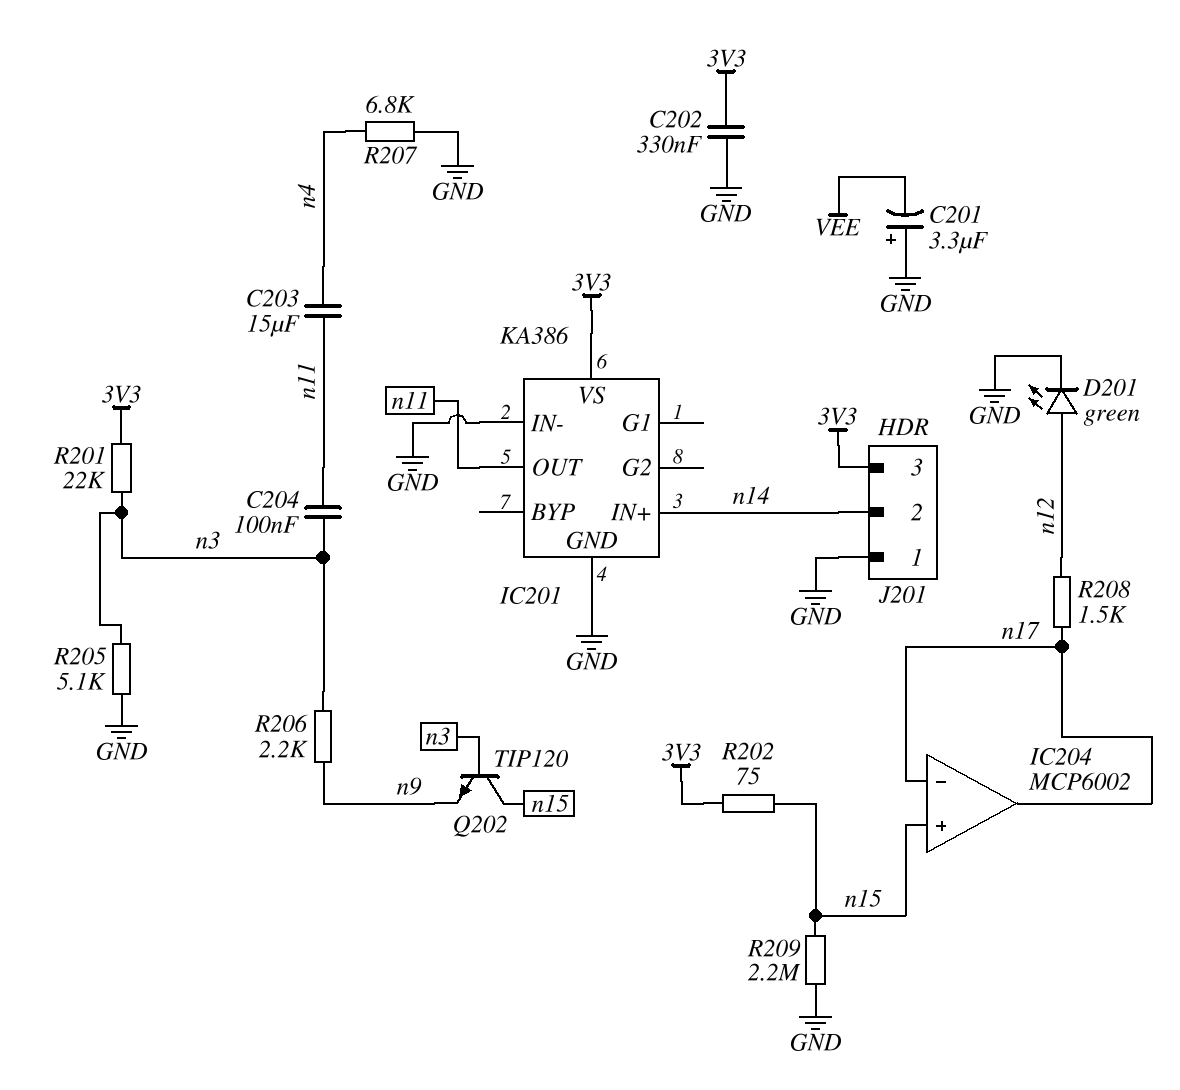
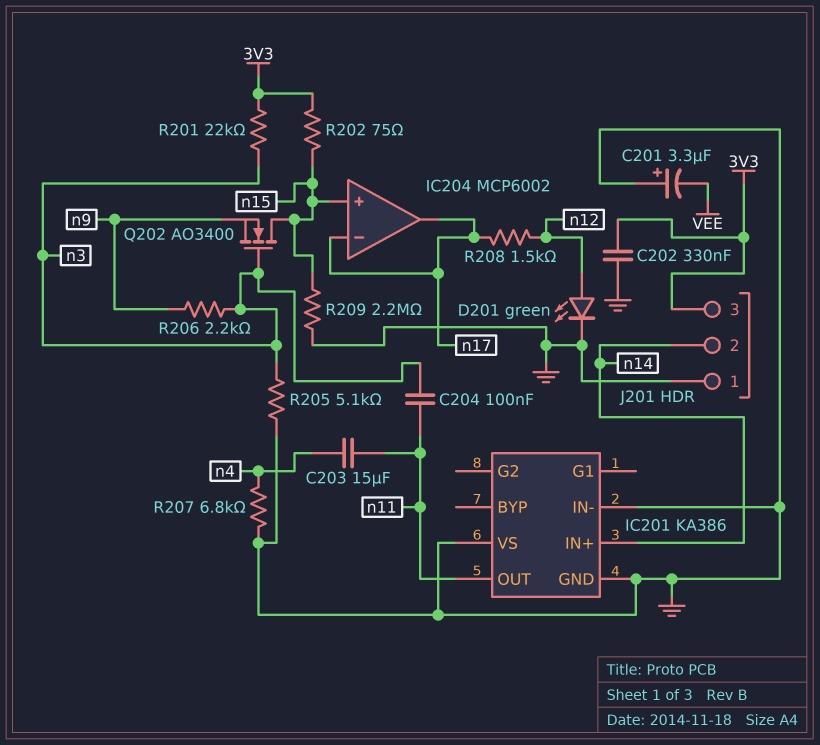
IC201 pin VS: 3V3 -> GND
Q202: NPN TIP120 (B n3, C n15, E n9) -> NMOS AO3400 (G n3, D n15, S n9)

